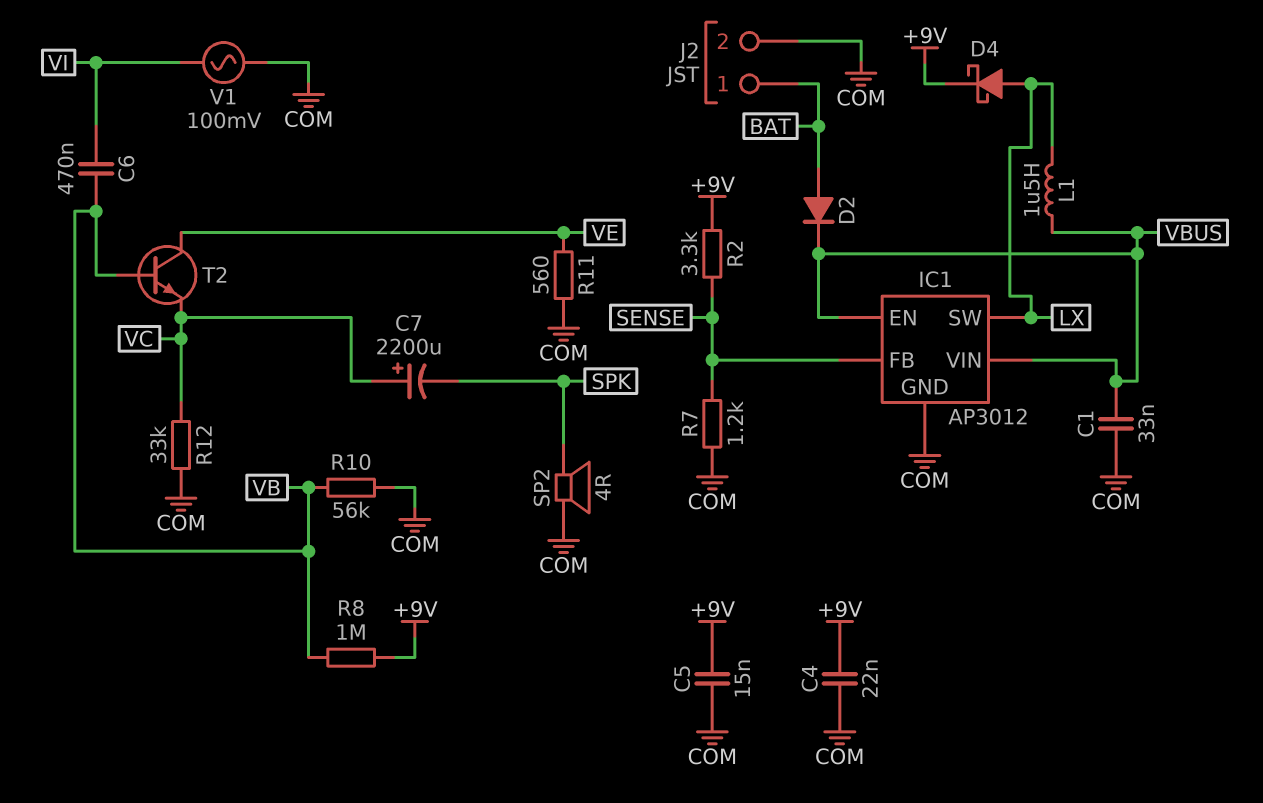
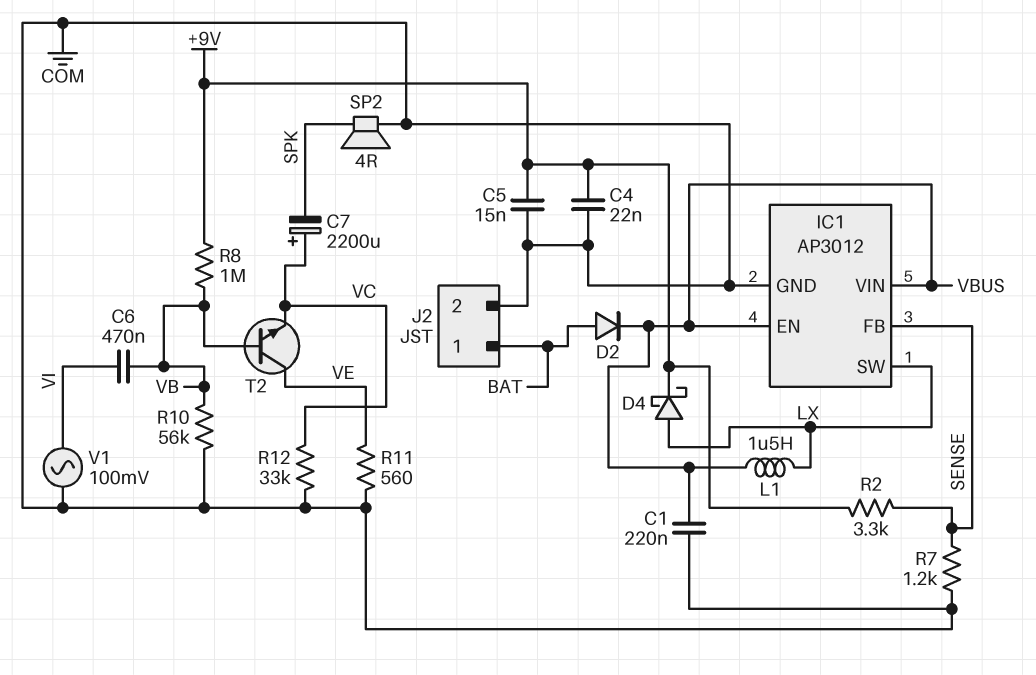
C1: 33nF (COM, VBUS) -> 220nF (COM, VBUS)

